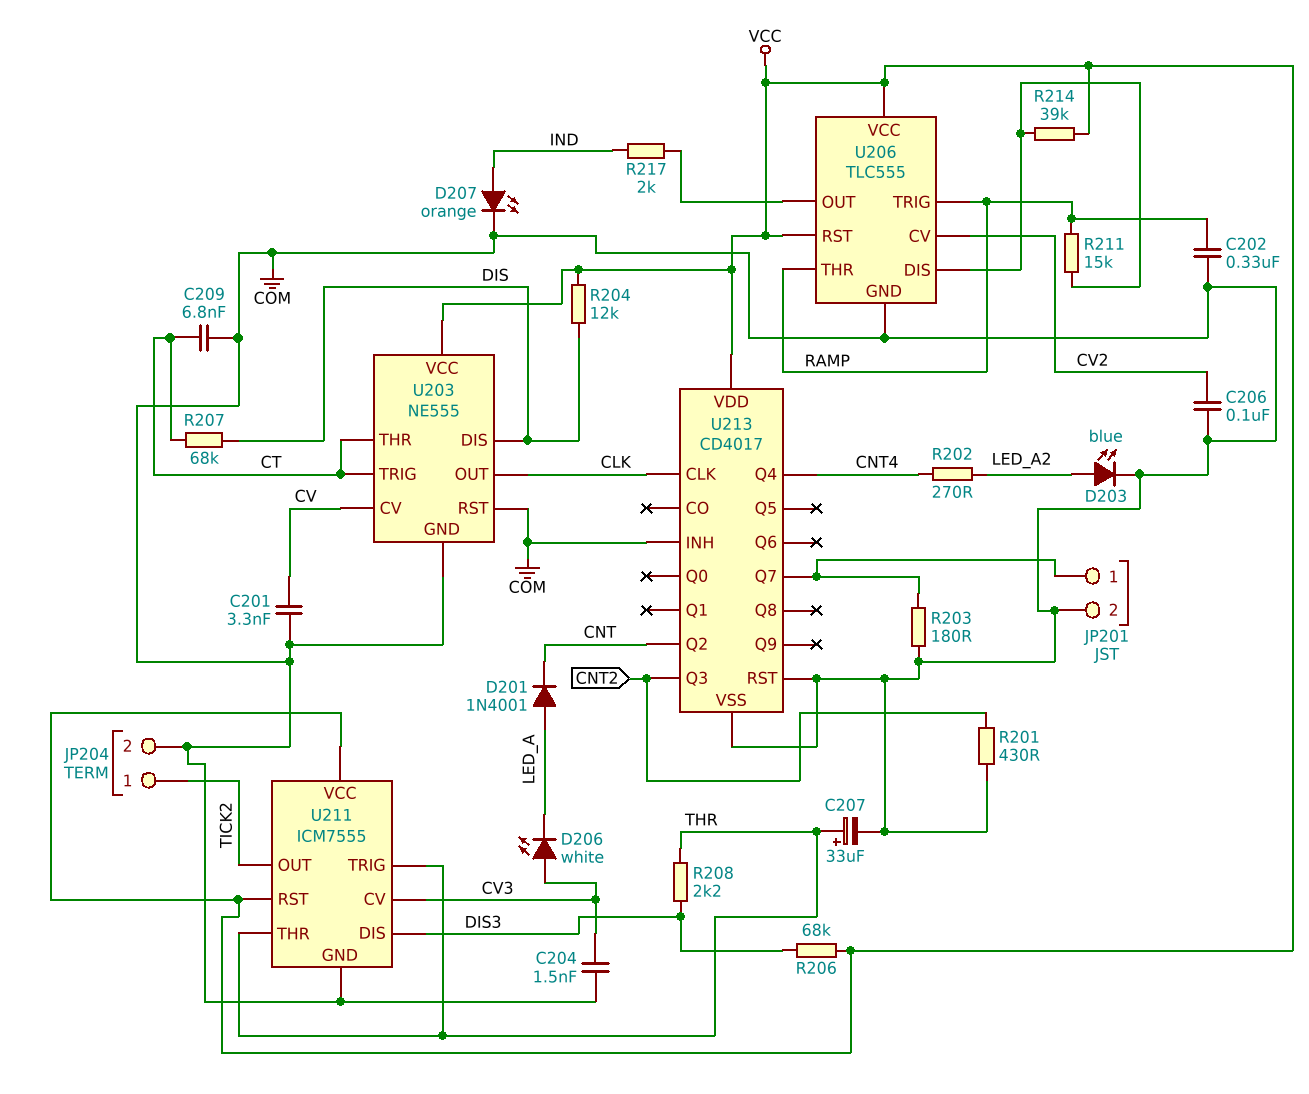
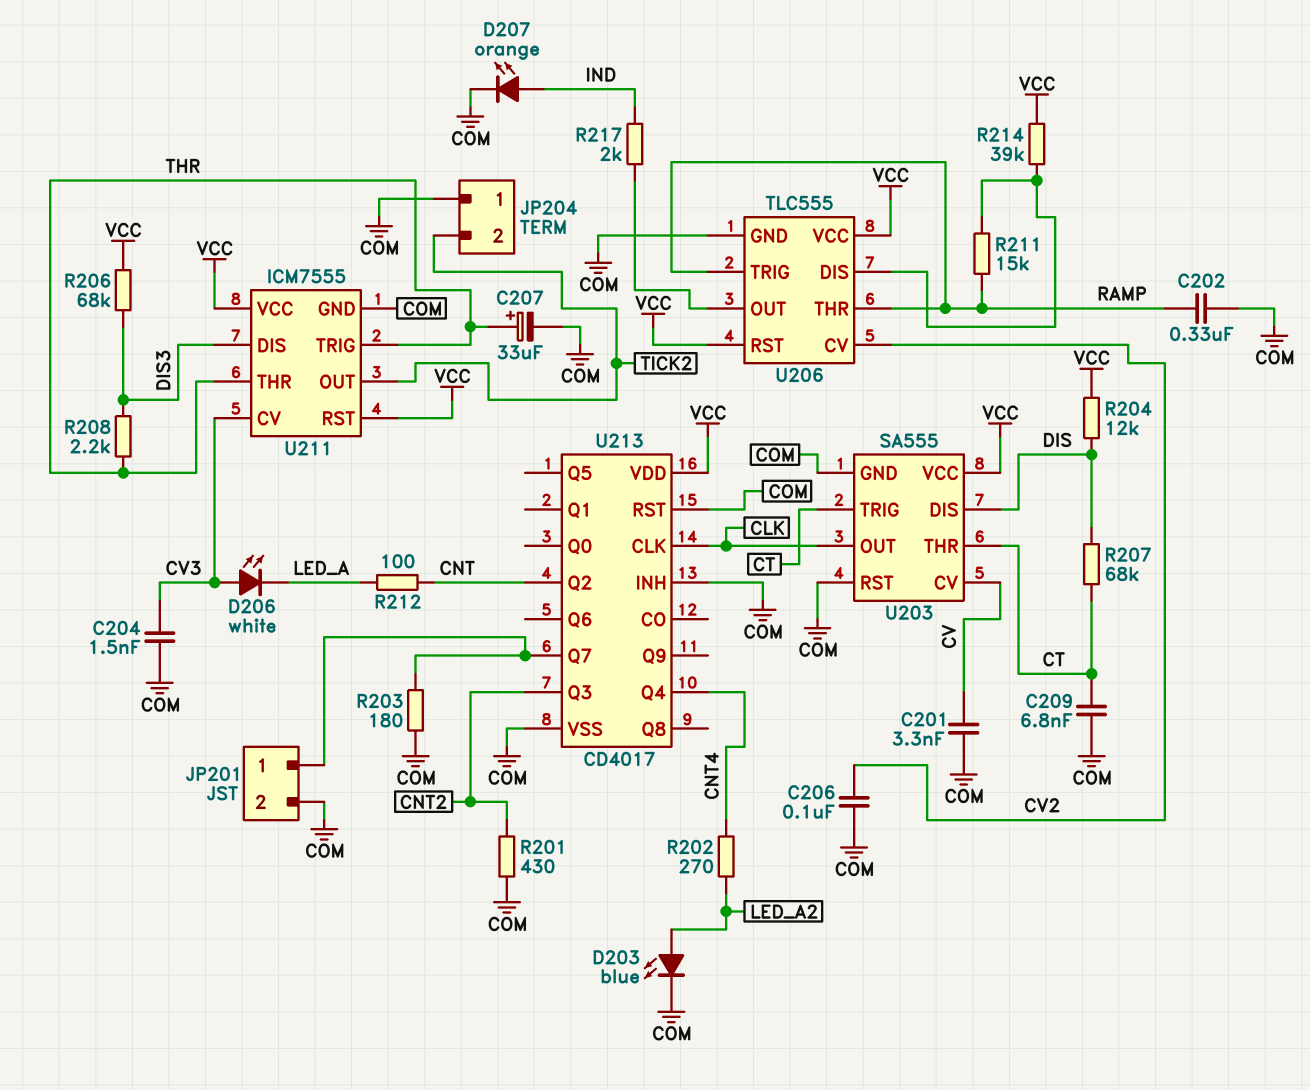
D201: diode 1N4001 (A LED_A, K CNT) -> none
JP204 pin 1: TICK2 -> COM
JP204 pin 2: COM -> TICK2
R212: none -> 100 (CNT, LED_A)
U203: NE555 -> SA555

